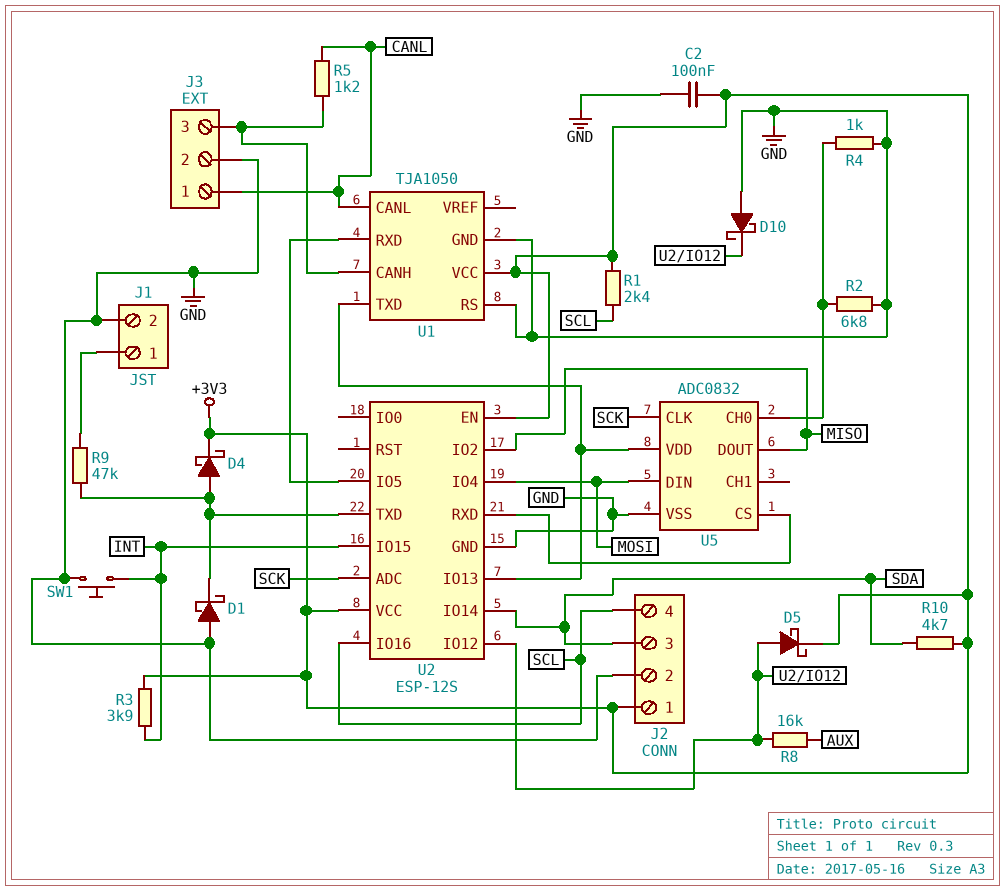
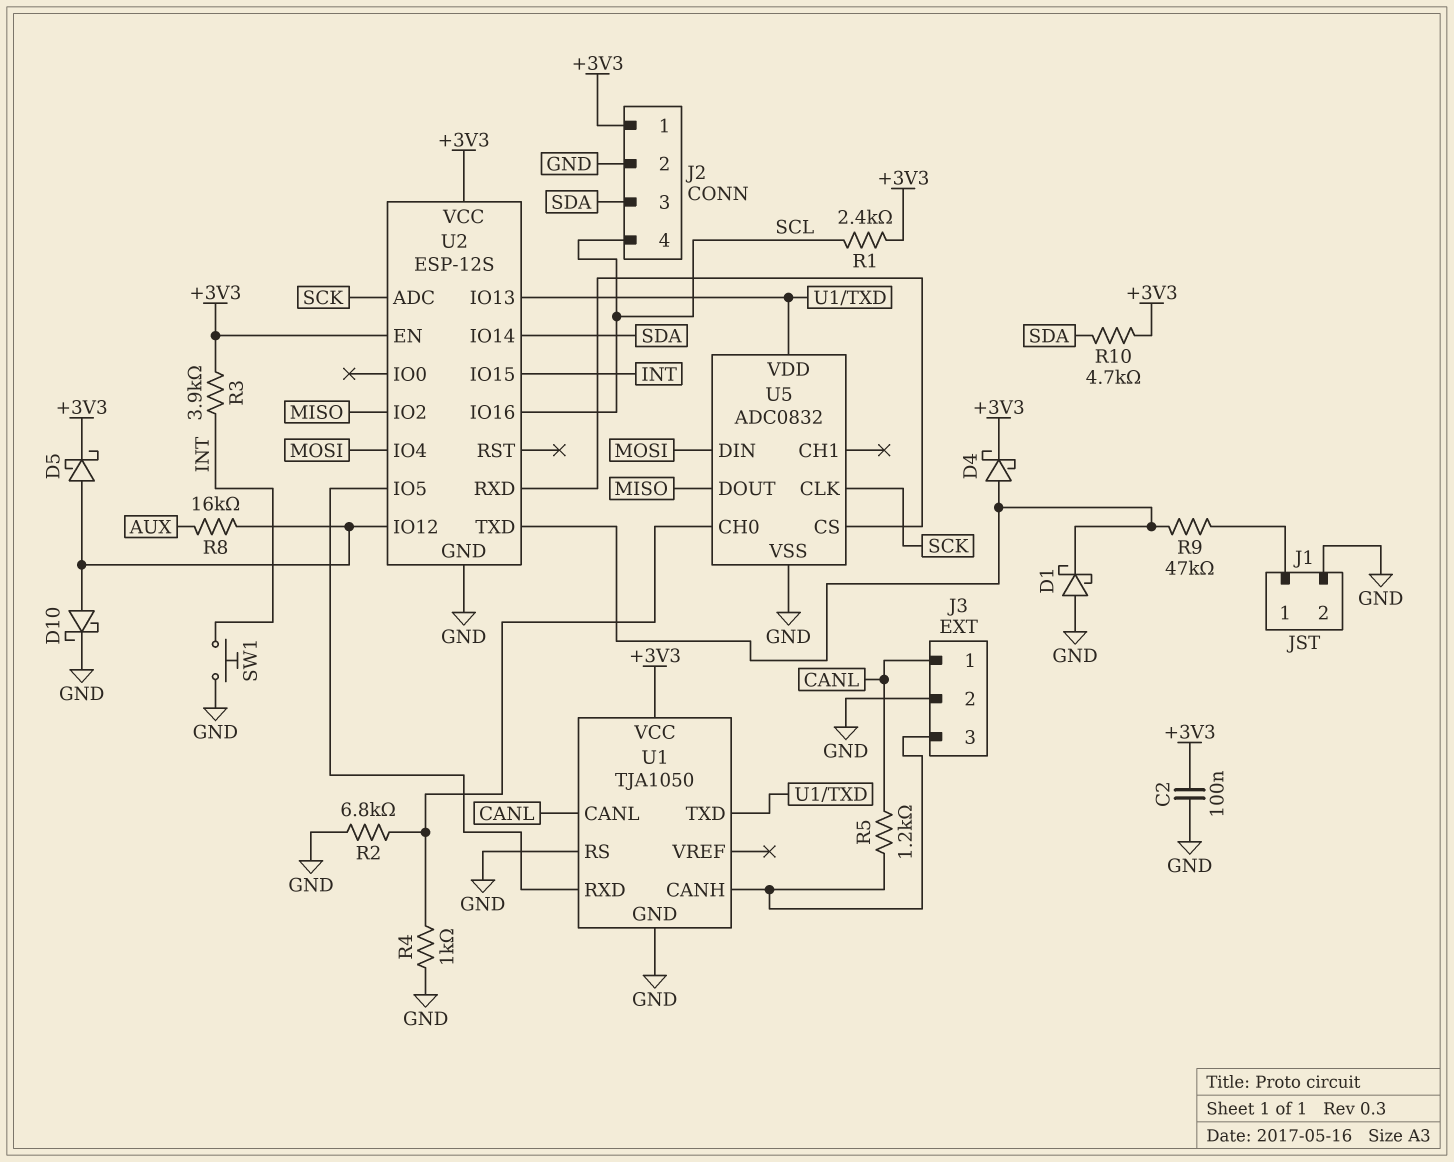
D10: schottky (A GND, K U2/IO12) -> schottky (A U2/IO12, K GND)

